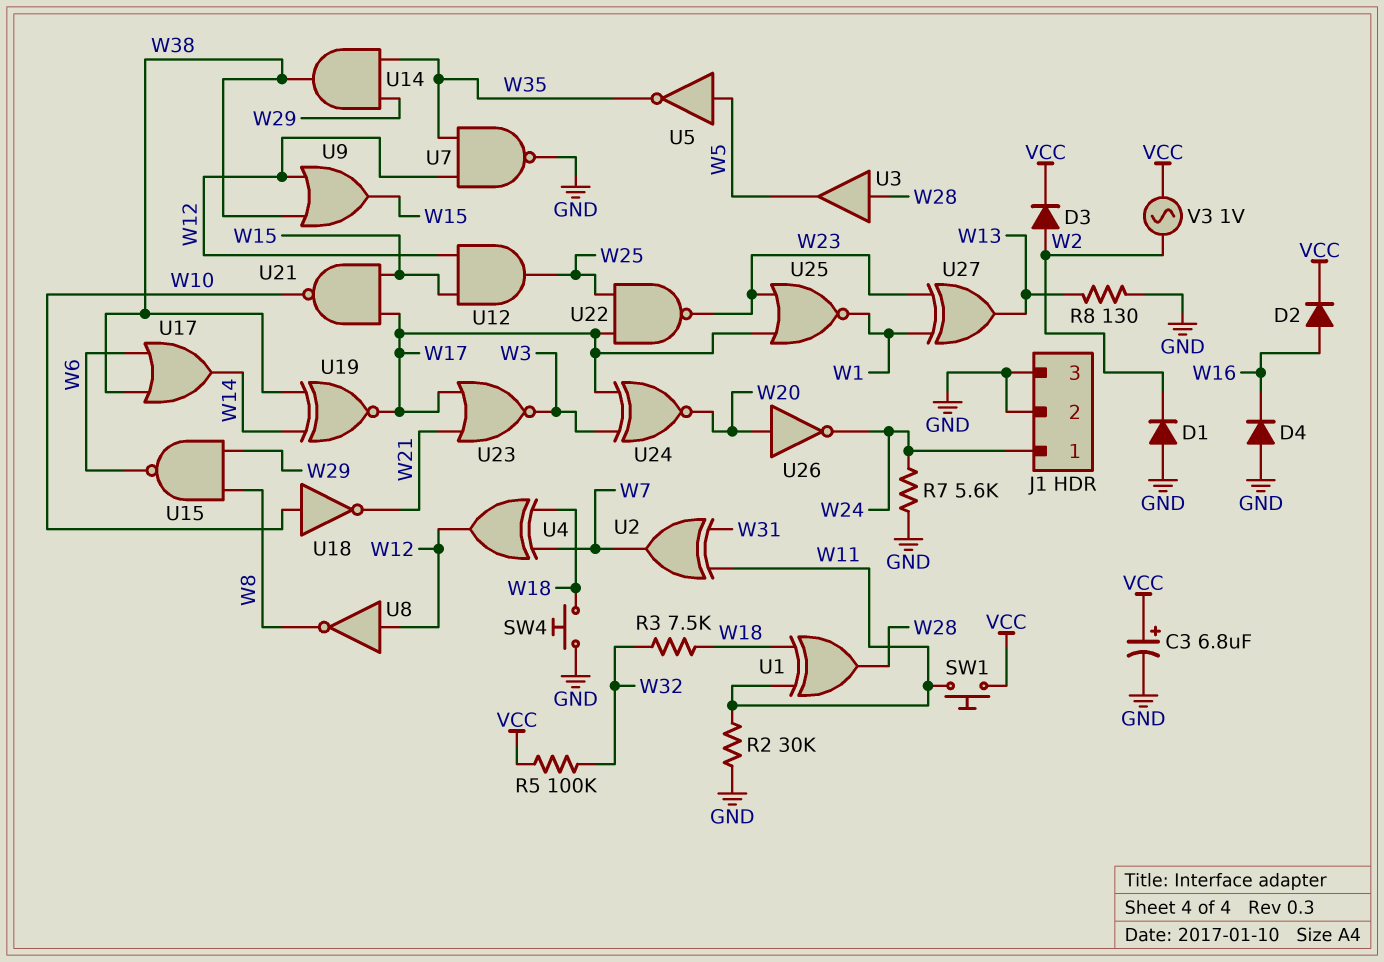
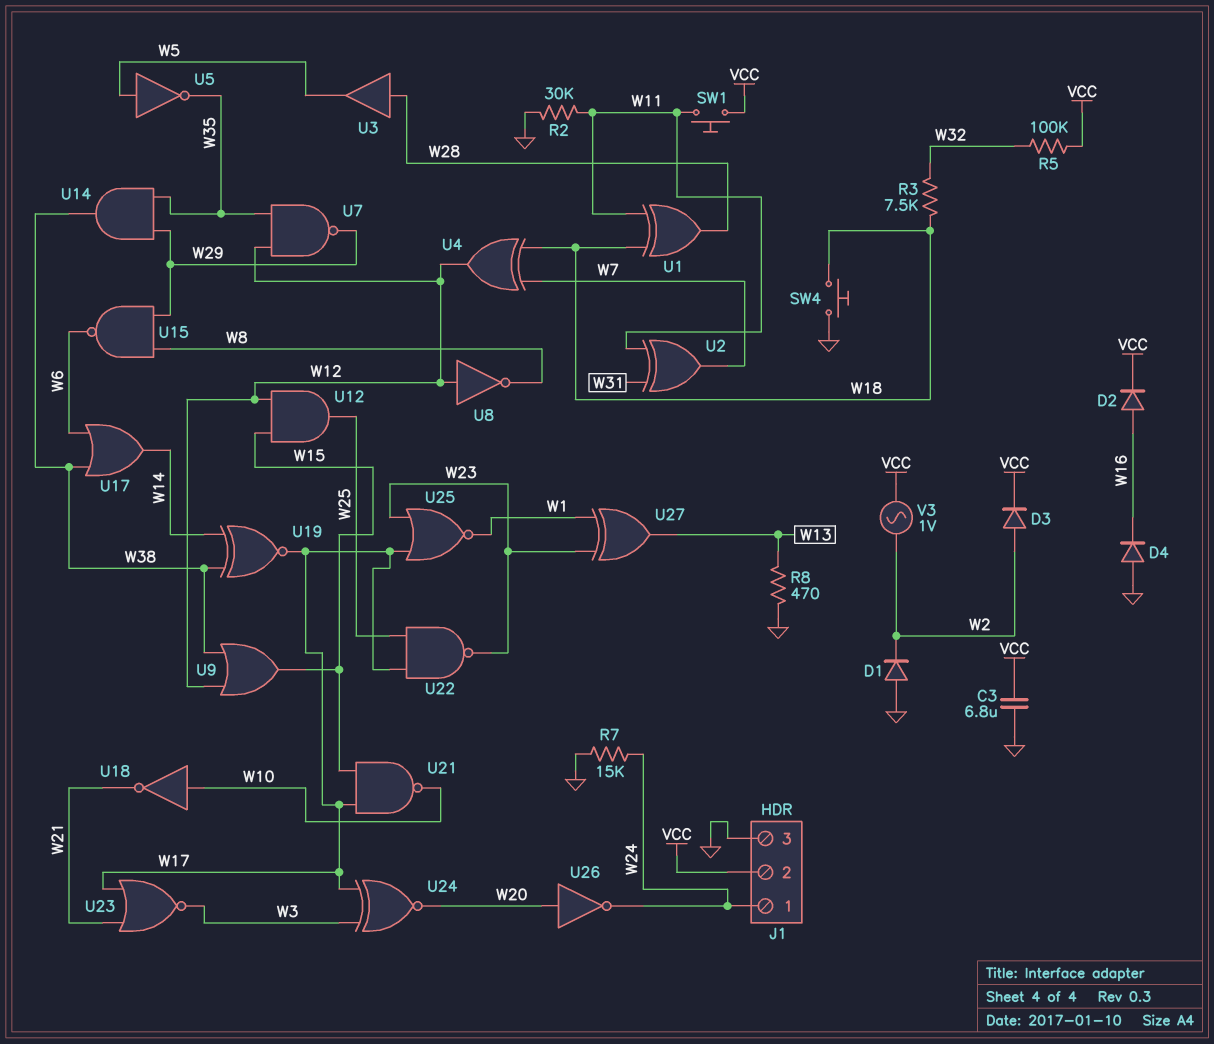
C3: 6.8uF (plus VCC, minus GND) -> 6.8uF (GND, VCC)
J1 pin 2: GND -> VCC
R7: 5.6k (GND, W24) -> 15k (GND, W24)
R8: 130 (GND, W13) -> 470 (GND, W13)
U7: NAND (in W12, in W35, out GND) -> NAND (in W12, in W35, out W29)

